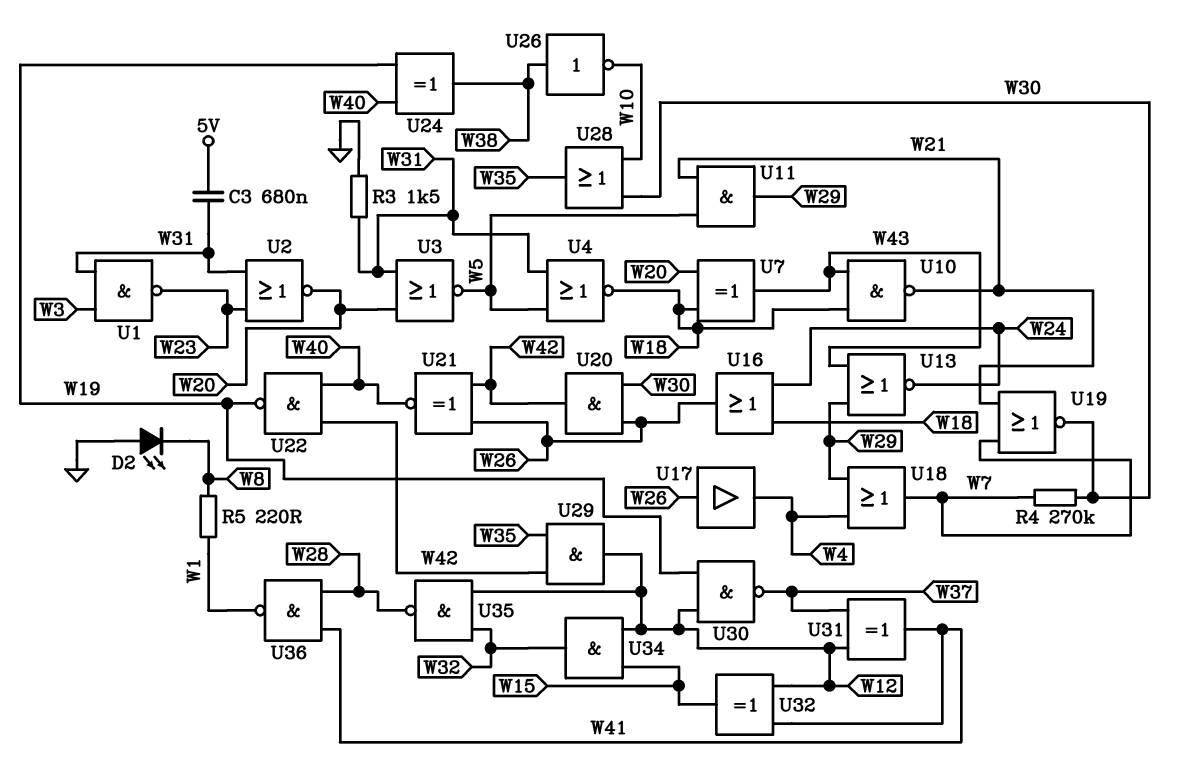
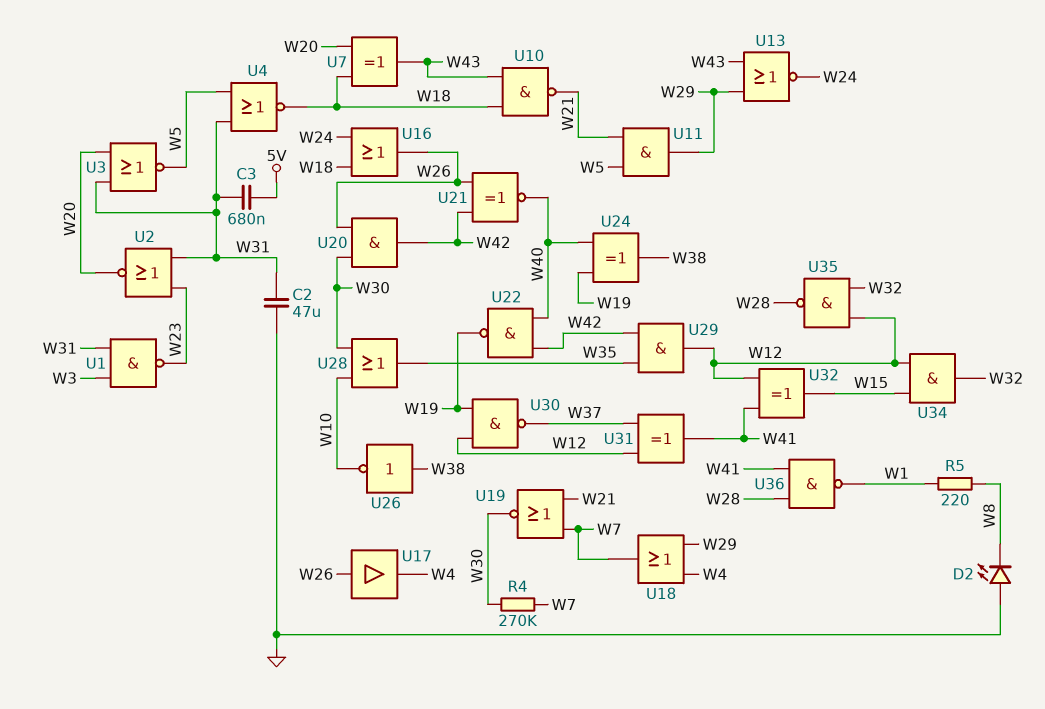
C2: none -> 47uF (GND, W31)
R3: 1.5k (GND, W31) -> none

